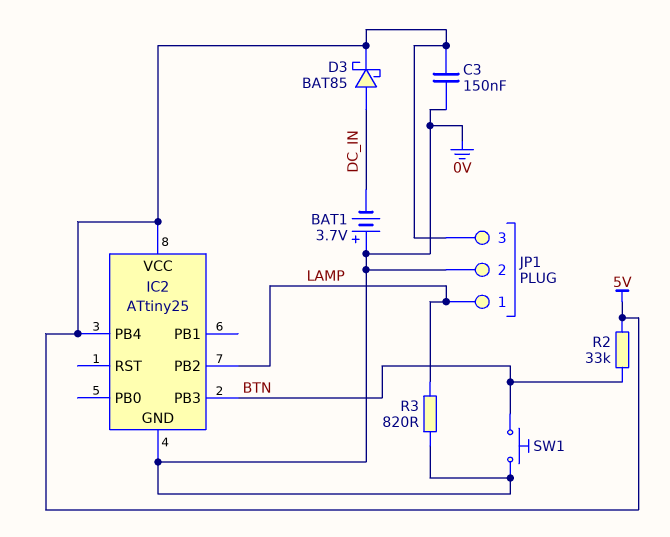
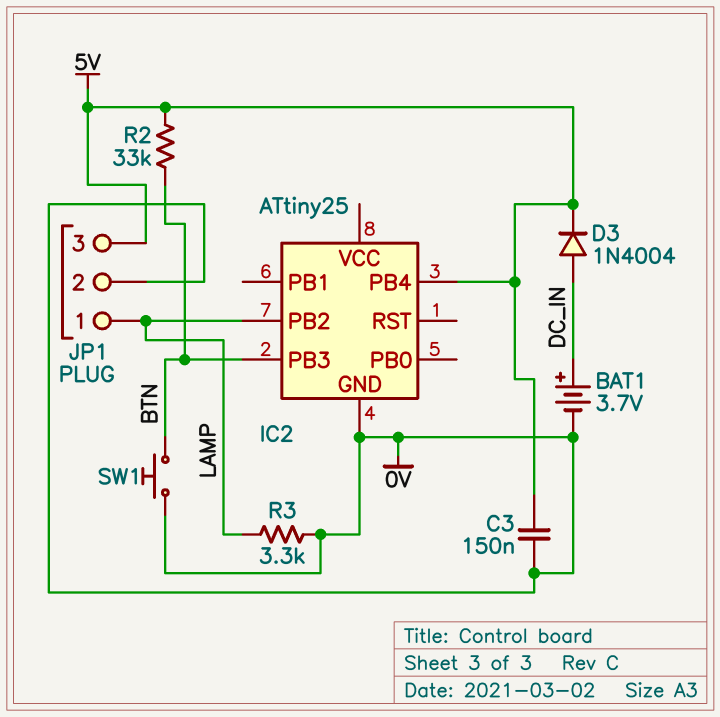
BAT1: 3.7V (plus 0V, minus DC_IN) -> 3.7V (plus DC_IN, minus 0V)
D3: schottky BAT85 (A DC_IN, K 5V) -> diode 1N4004 (A DC_IN, K 5V)
IC2 pin VCC: 5V -> none
R3: 820 (0V, LAMP) -> 3.3k (0V, LAMP)

